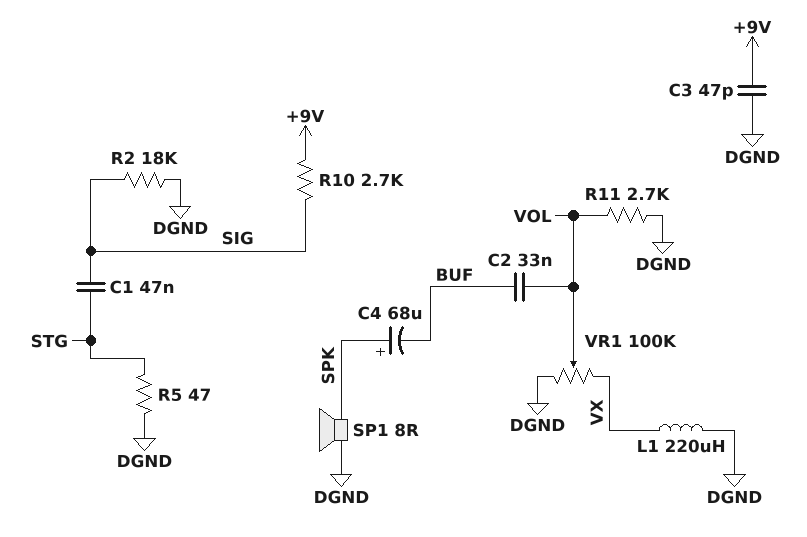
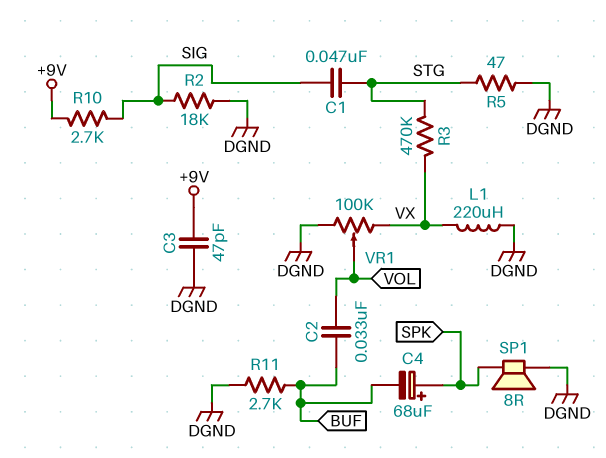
R3: none -> 470k (STG, VX)
R11: 2.7k (DGND, VOL) -> 2.7k (BUF, DGND)

